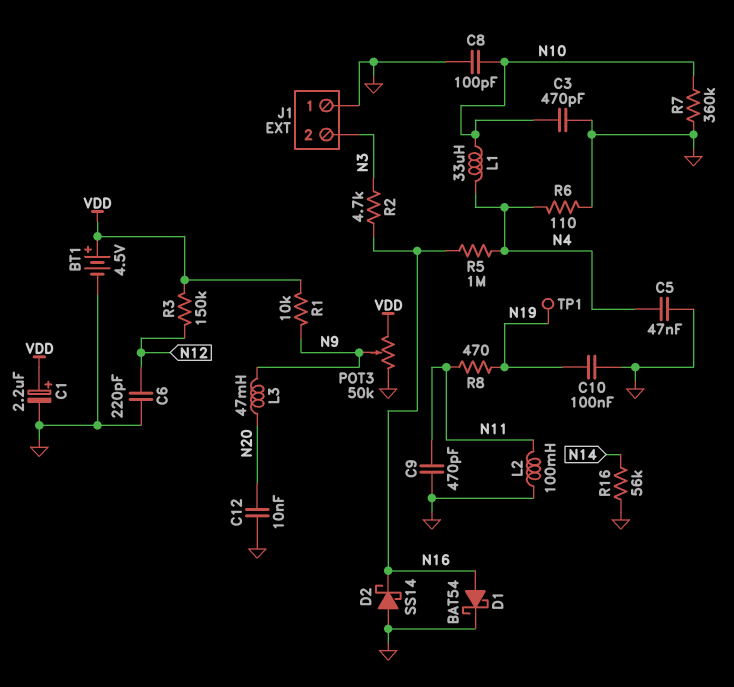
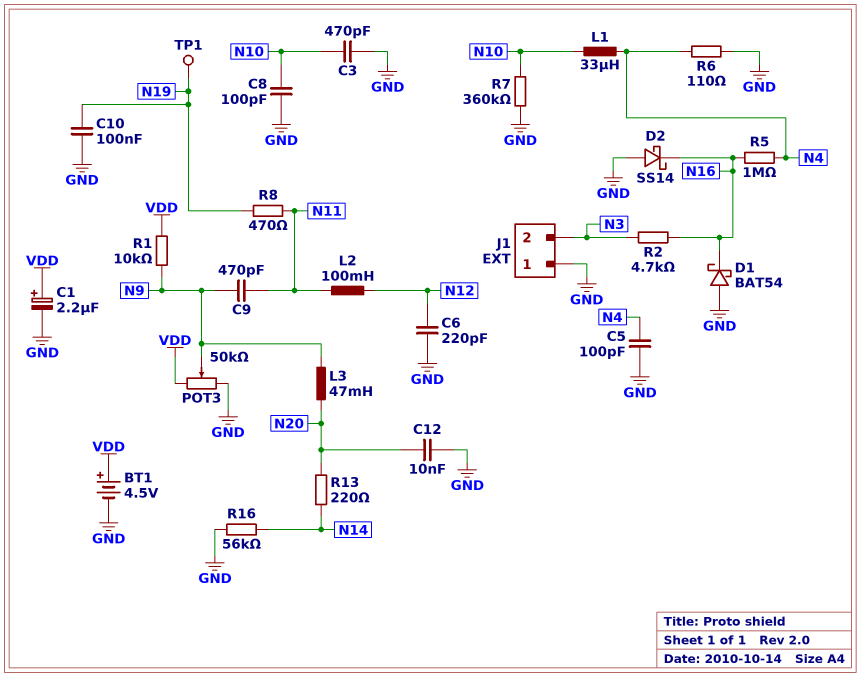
C5: 47nF (GND, N4) -> 100pF (GND, N4)
C9: 470pF (GND, N11) -> 470pF (N9, N11)
D1: schottky BAT54 (A N16, K GND) -> schottky BAT54 (A GND, K N16)
L2: 100mH (GND, N11) -> 100mH (N11, N12)
R3: 150k (N12, VDD) -> none
R13: none -> 220 (N14, N20)

